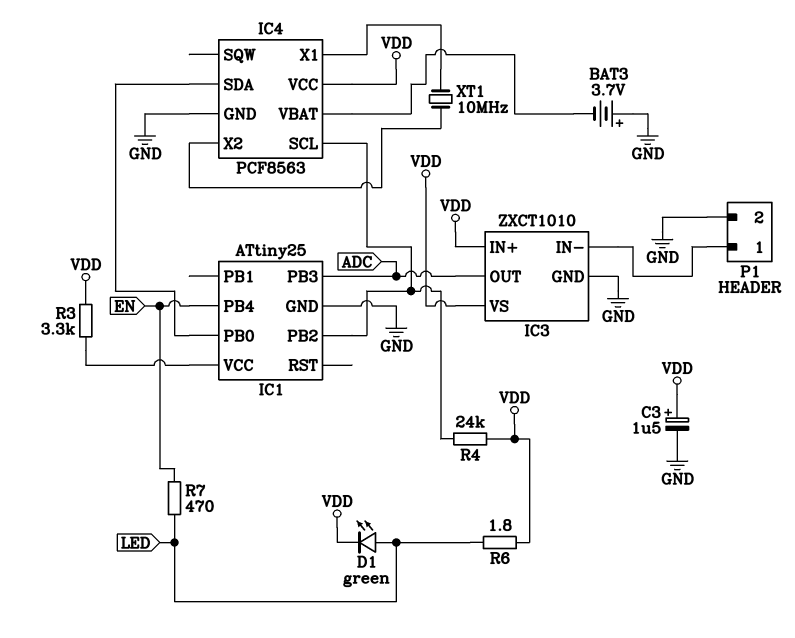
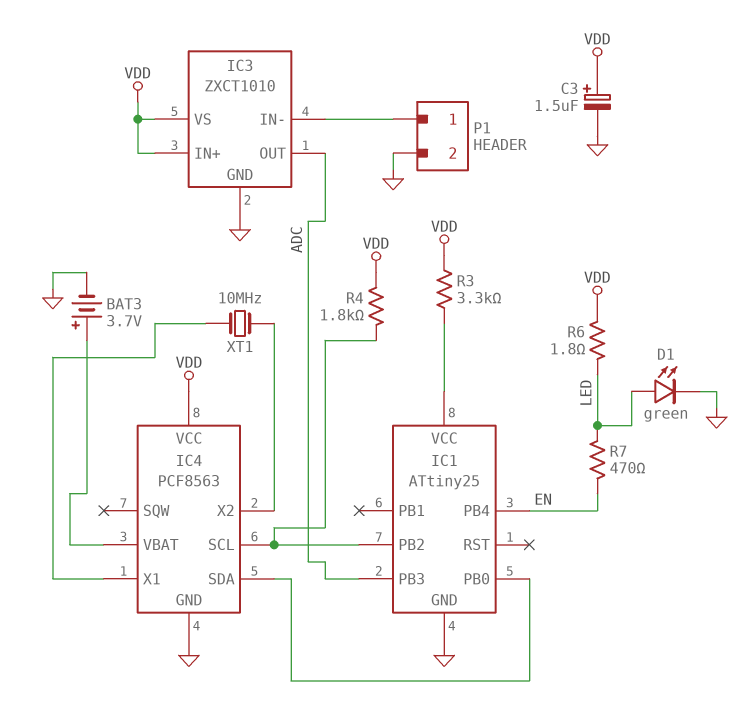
BAT3: 3.7V (plus GND, minus IC4/VBAT) -> 3.7V (plus IC4/VBAT, minus GND)
D1: LED green (A LED, K VDD) -> LED green (A LED, K GND)
R4: 24k (IC1/PB2, VDD) -> 1.8k (IC1/PB2, VDD)

